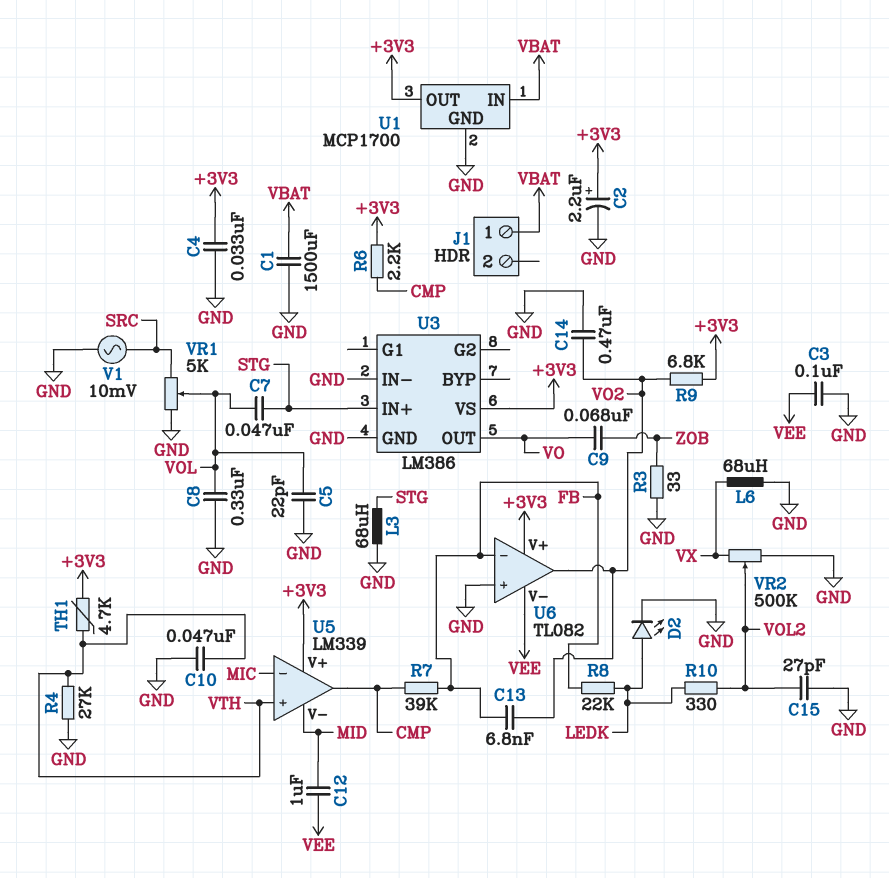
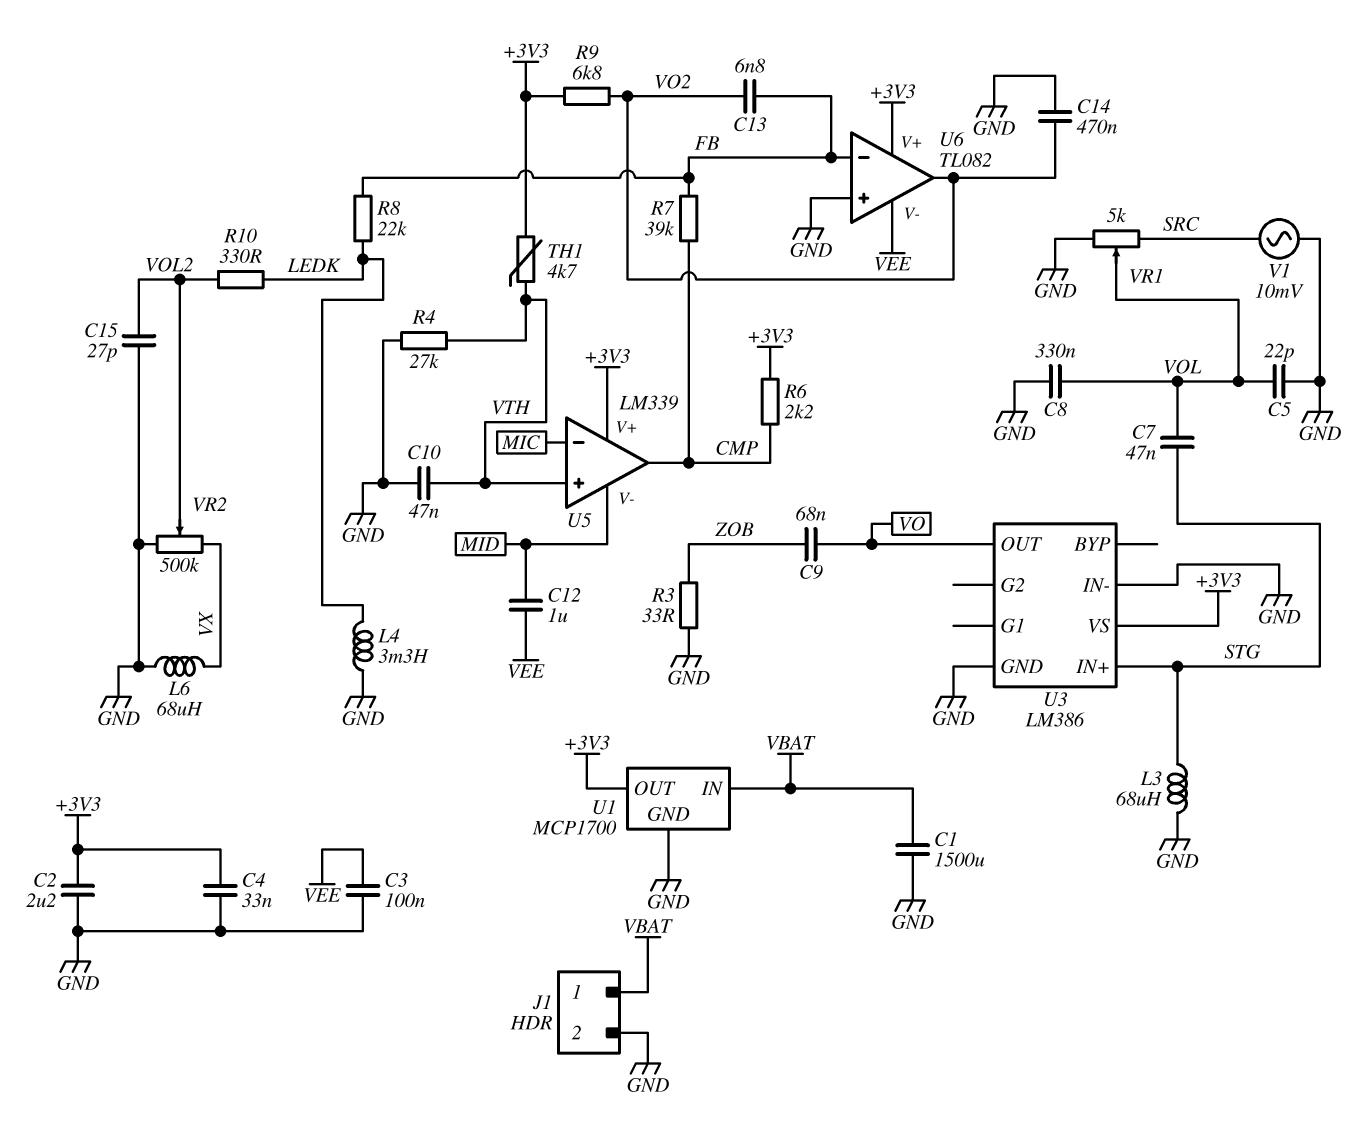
C2: 2.2uF (plus +3V3, minus GND) -> 2.2uF (+3V3, GND)
D2: LED (A LEDK, K GND) -> none
J1 pin 2: none -> GND
L4: none -> 3.3mH (GND, LEDK)

